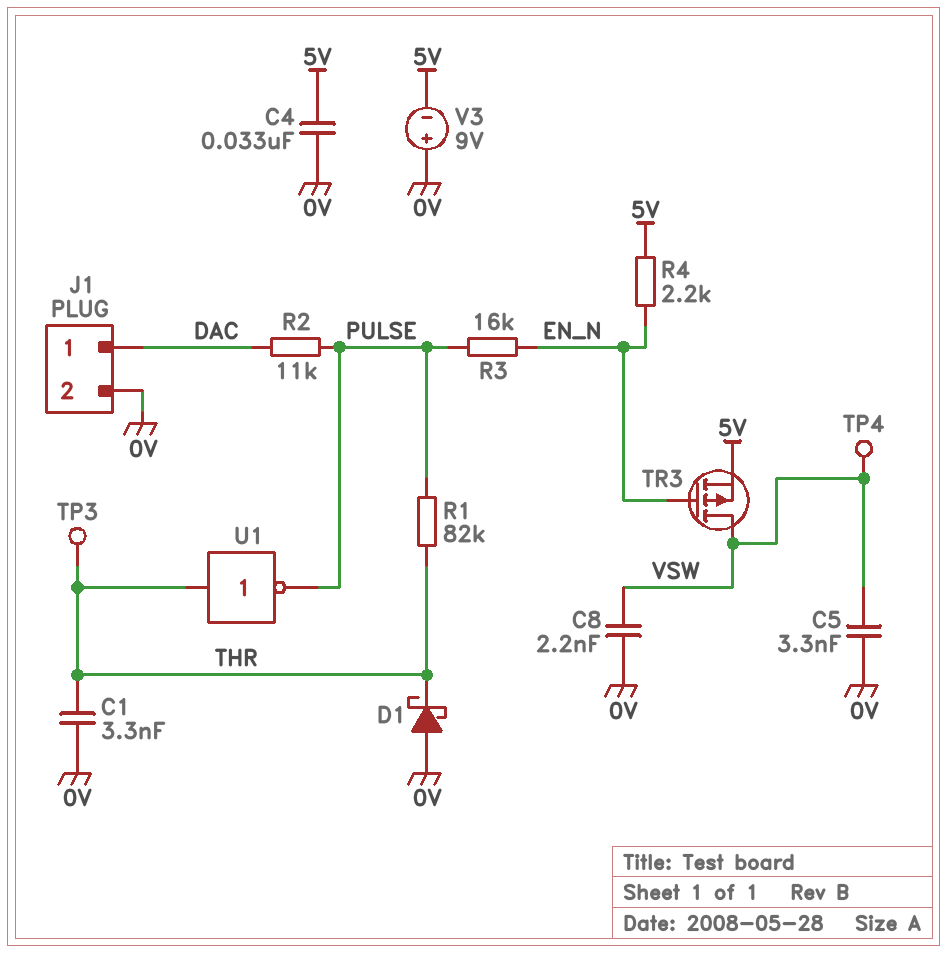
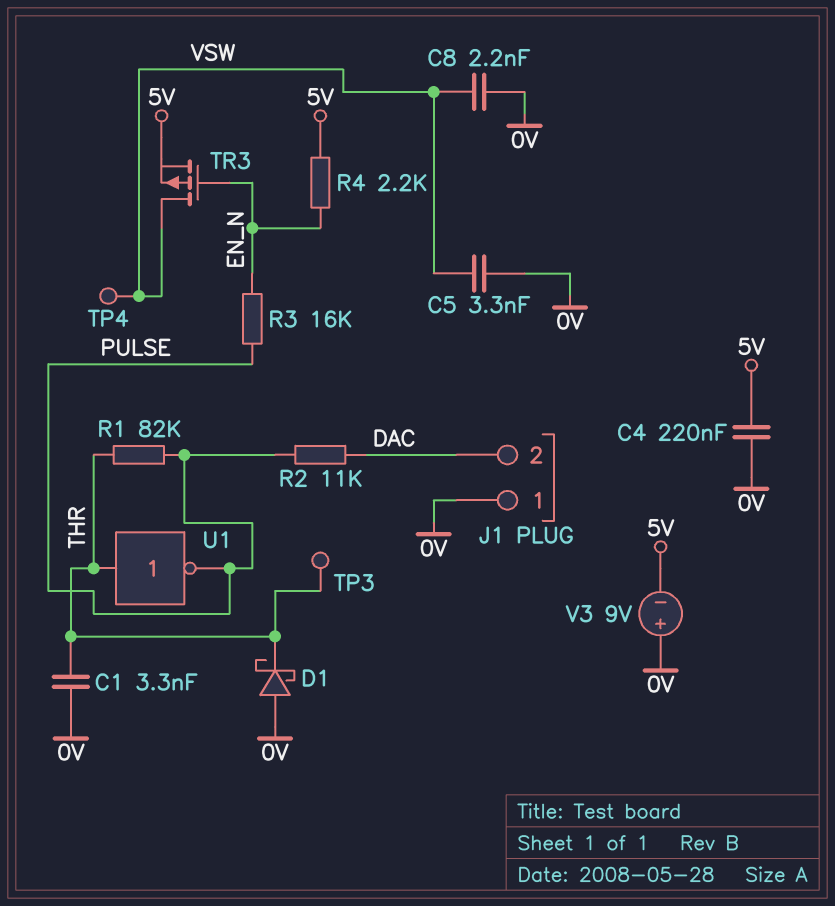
C4: 33nF (0V, 5V) -> 220nF (0V, 5V)
J1 pin 1: DAC -> 0V
J1 pin 2: 0V -> DAC

